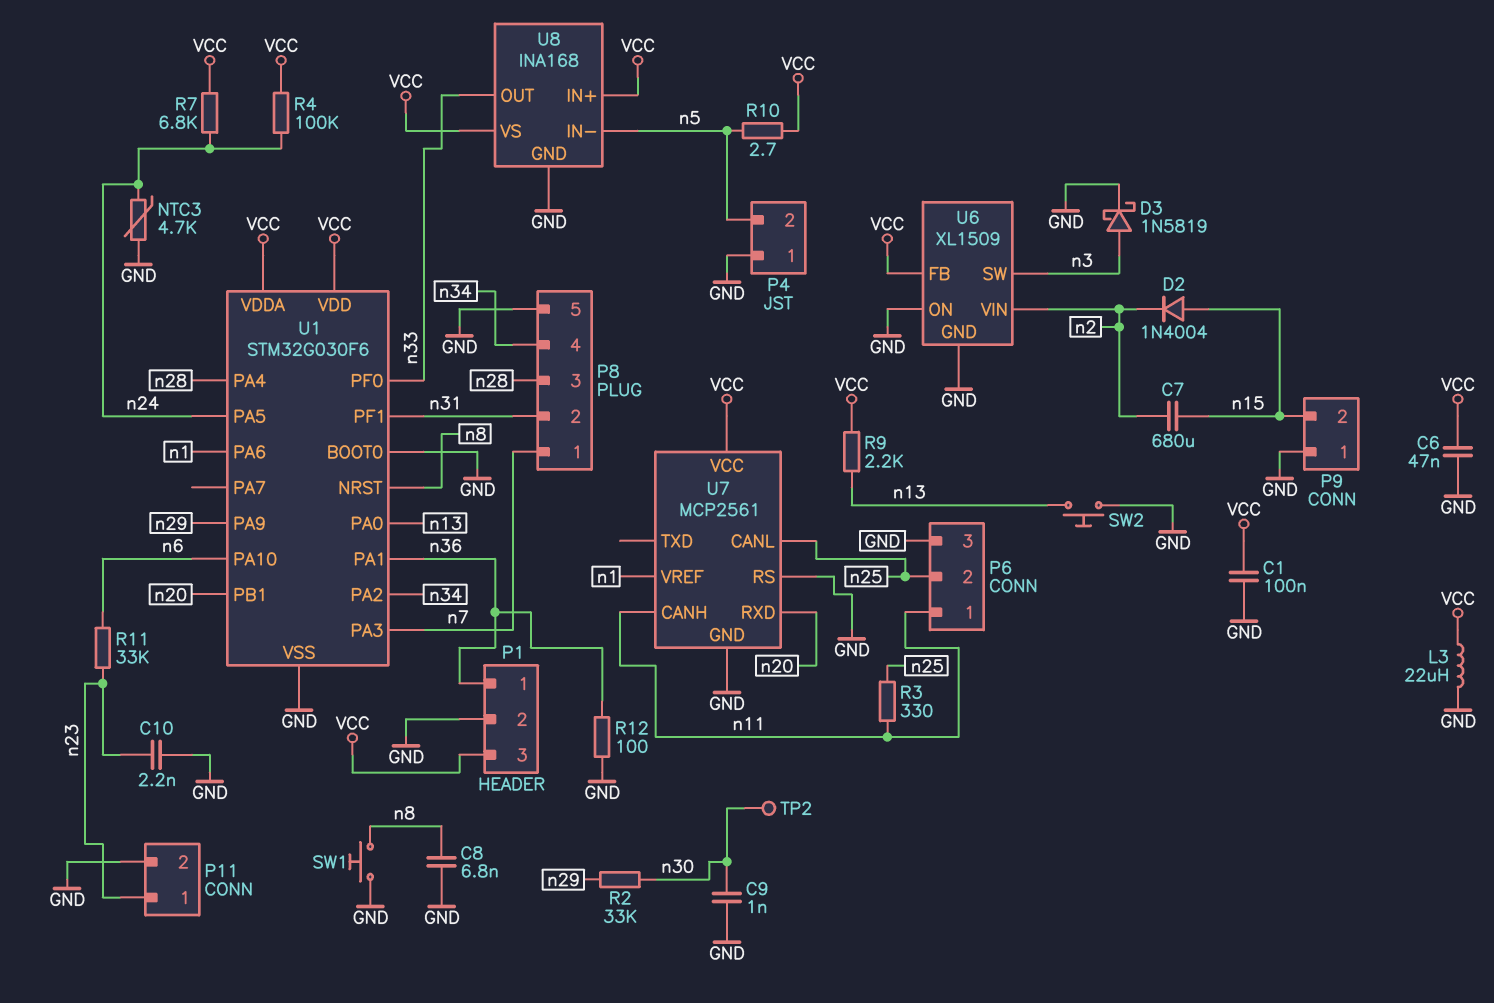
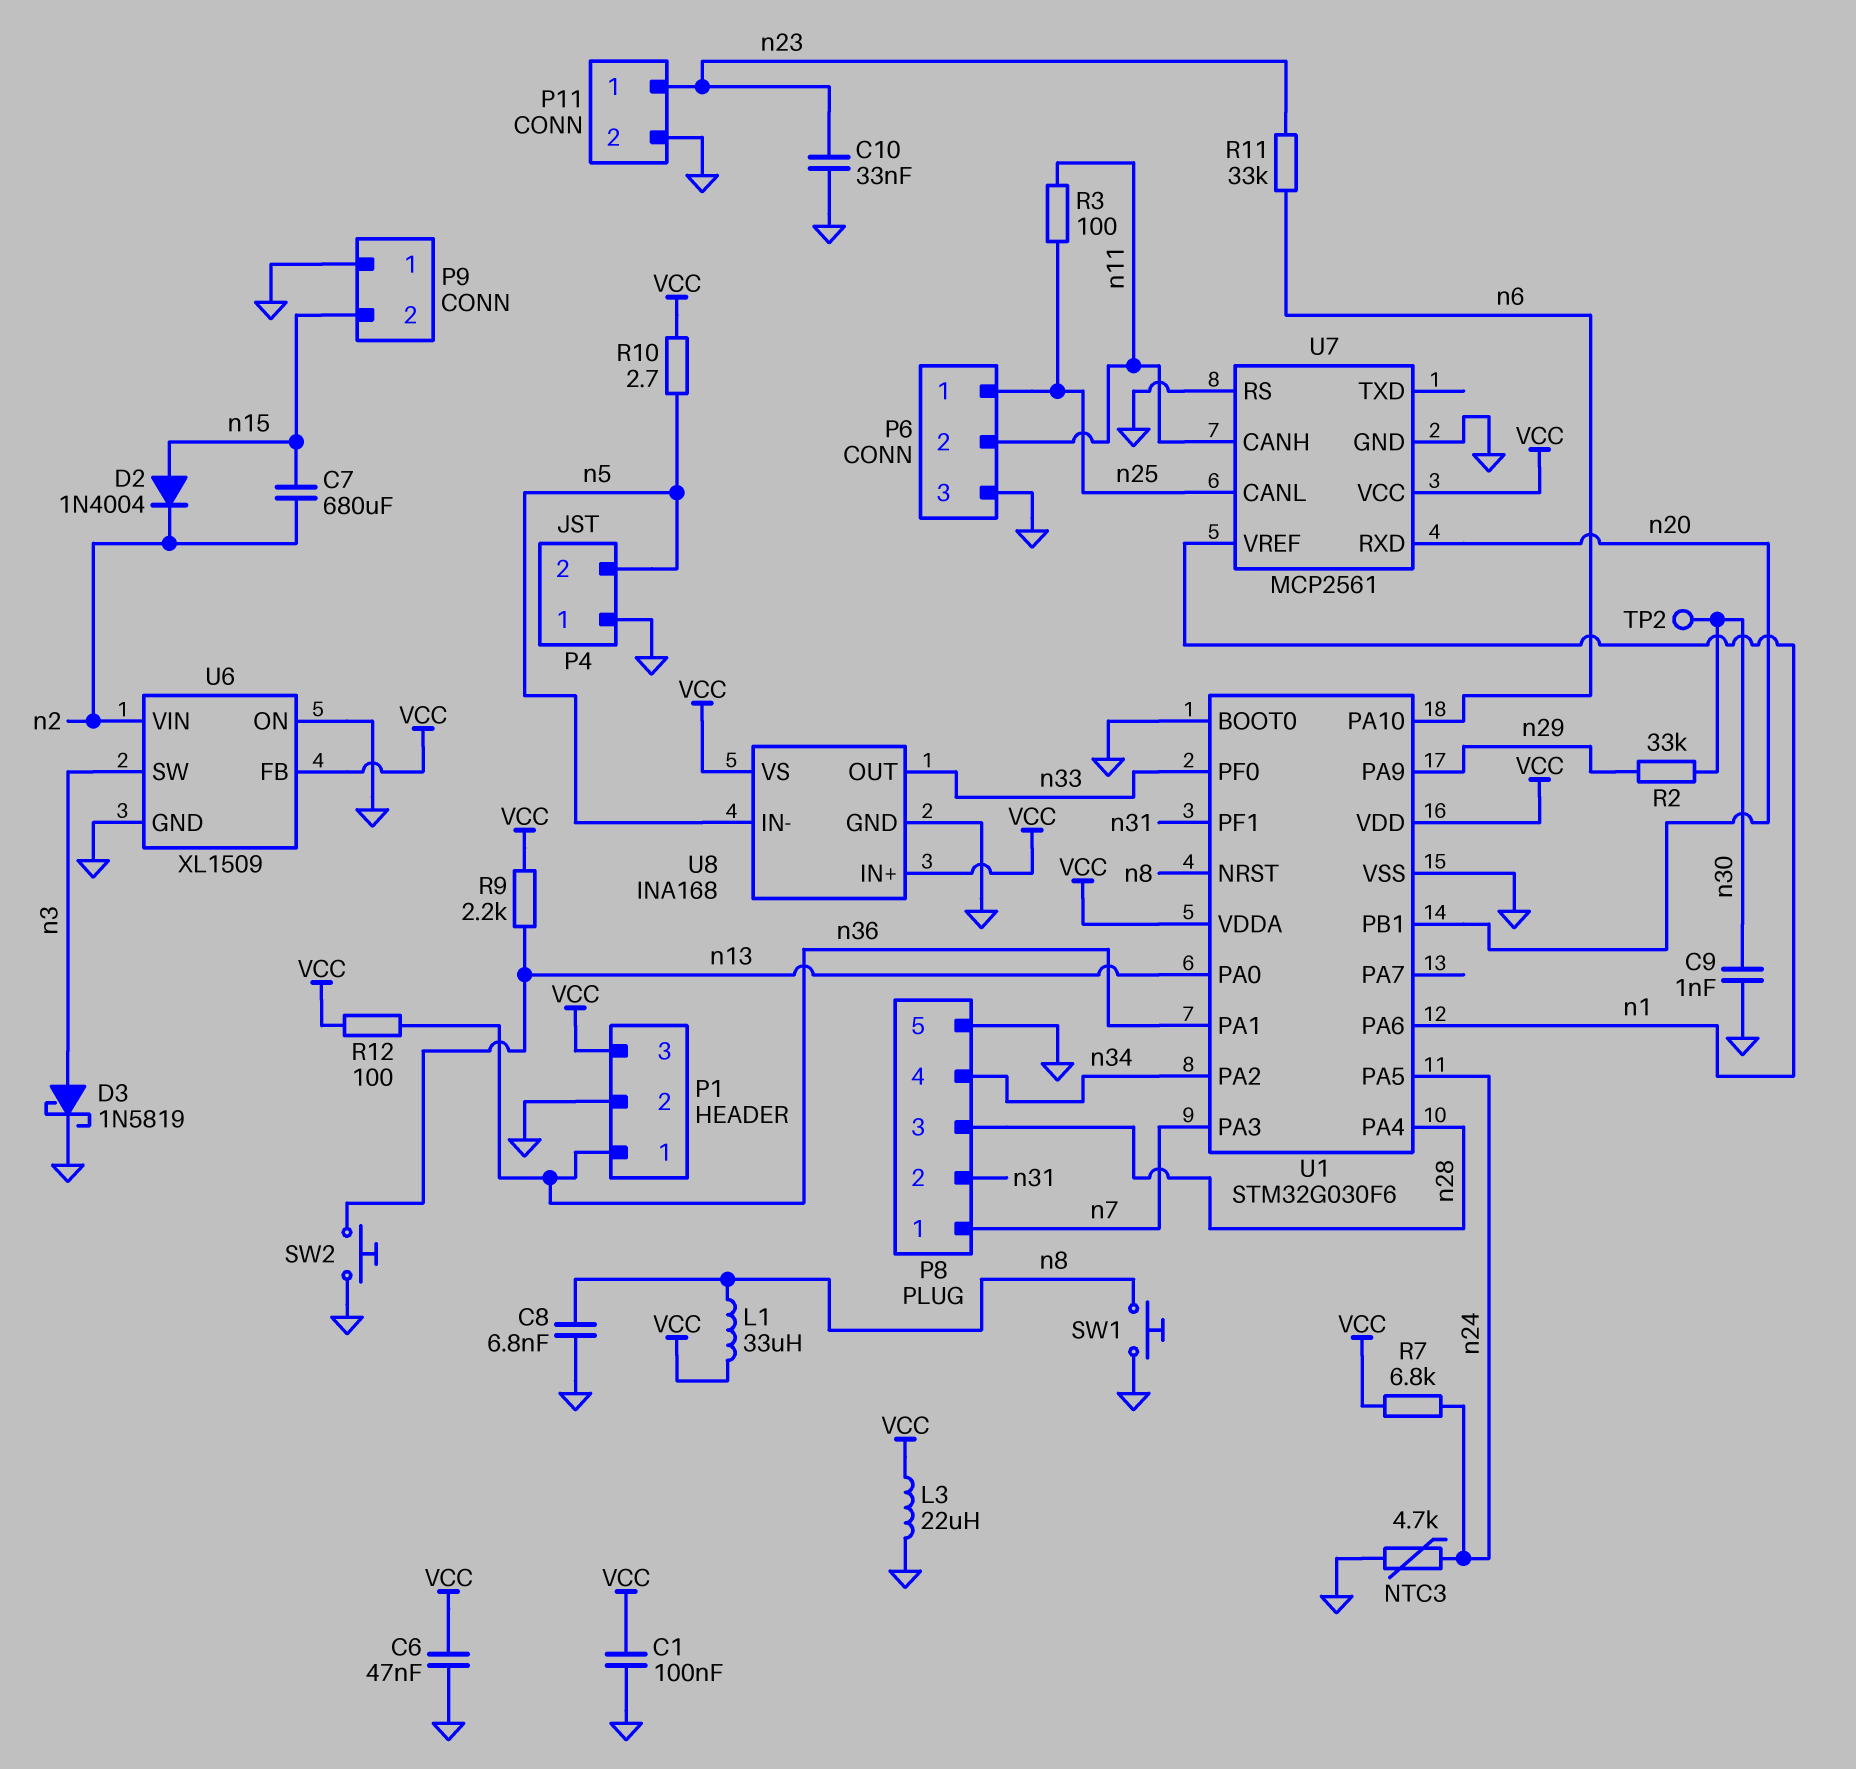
C10: 2.2nF (GND, n23) -> 33nF (GND, n23)
L1: none -> 33uH (VCC, n8)
P6 pin 1: n11 -> n25
P6 pin 2: n25 -> n11
R3: 330 (n11, n25) -> 100 (n11, n25)
R4: 100k (VCC, n24) -> none
R12: 100 (GND, n36) -> 100 (VCC, n36)

